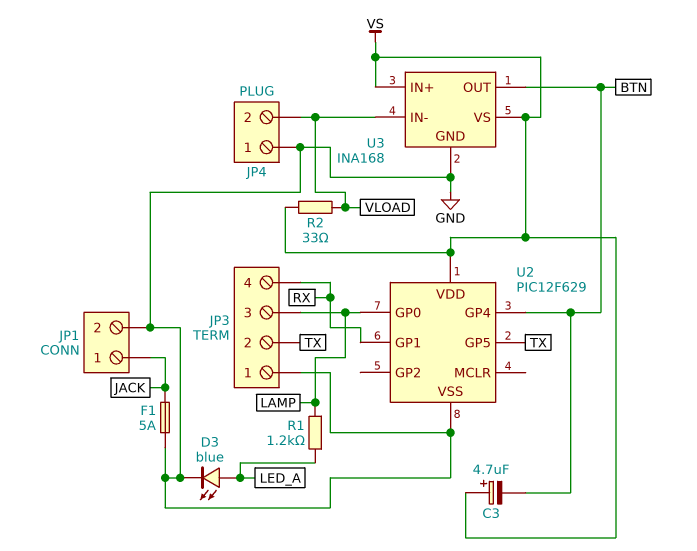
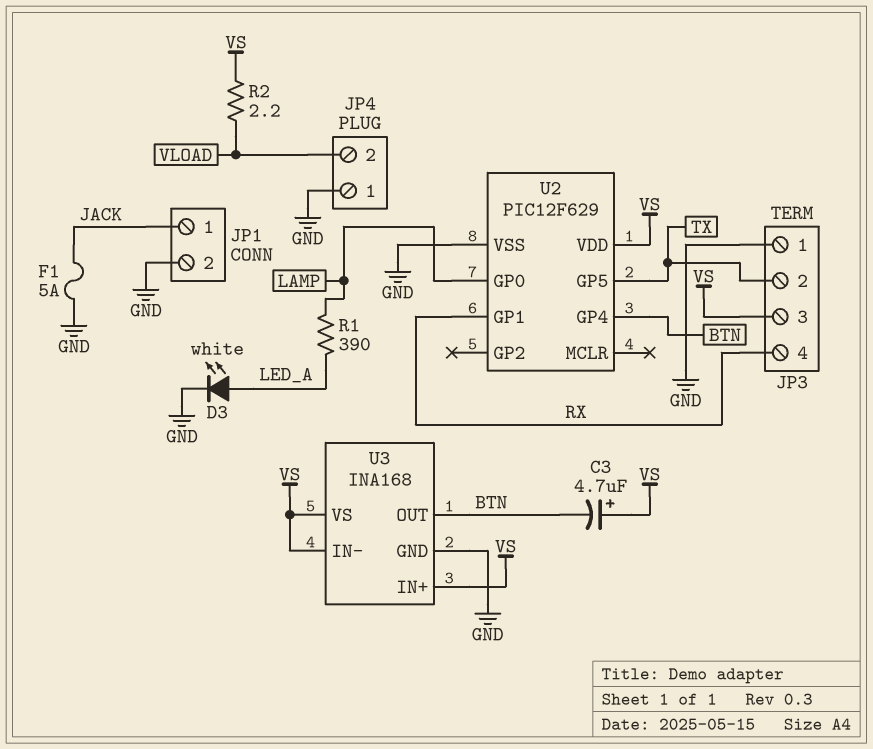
D3: LED blue (A LED_A, K GND) -> LED white (A LED_A, K GND)
JP3 pin 3: LAMP -> VS
R1: 1.2k (LAMP, LED_A) -> 390 (LAMP, LED_A)
R2: 33 (VLOAD, VS) -> 2.2 (VLOAD, VS)
U3 pin IN-: VLOAD -> VS

